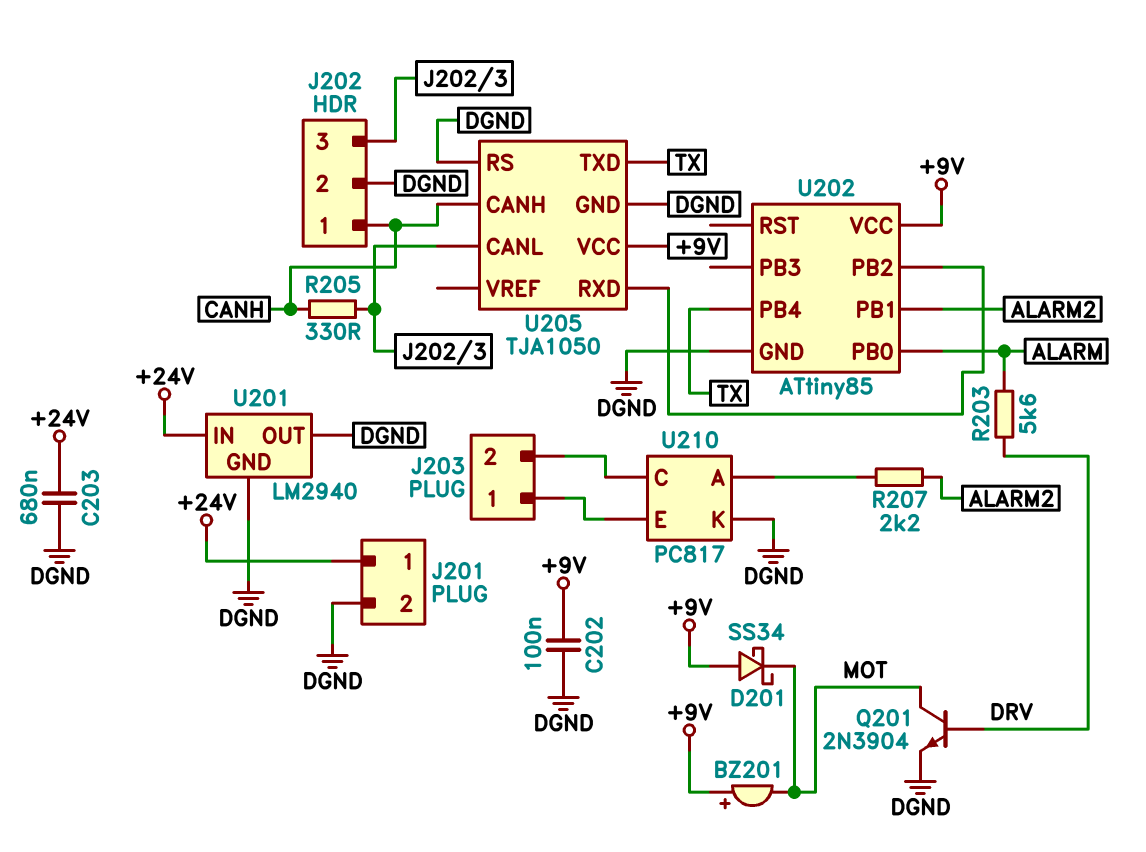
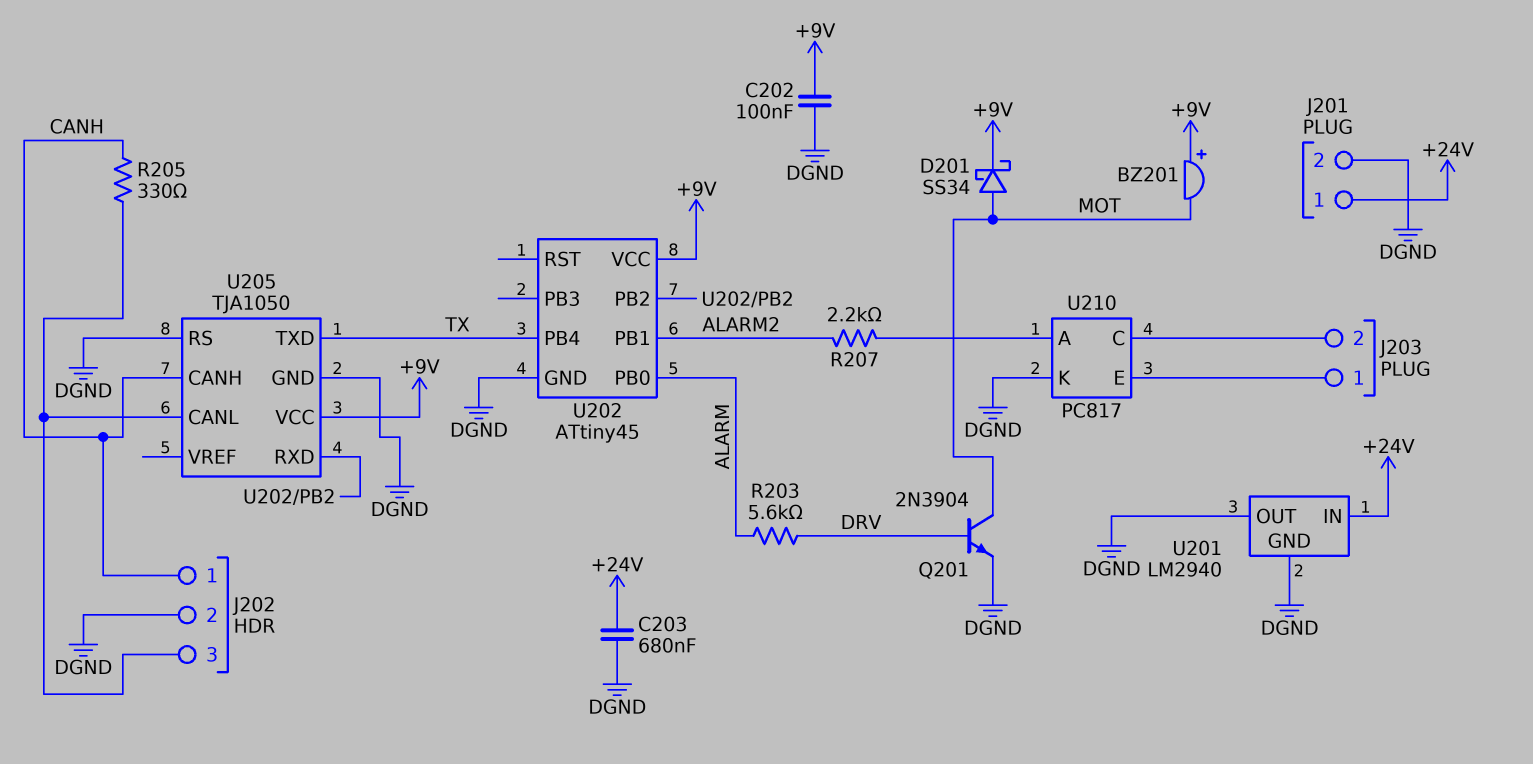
D201: schottky SS34 (A +9V, K MOT) -> schottky SS34 (A MOT, K +9V)
U202: ATtiny85 -> ATtiny45

